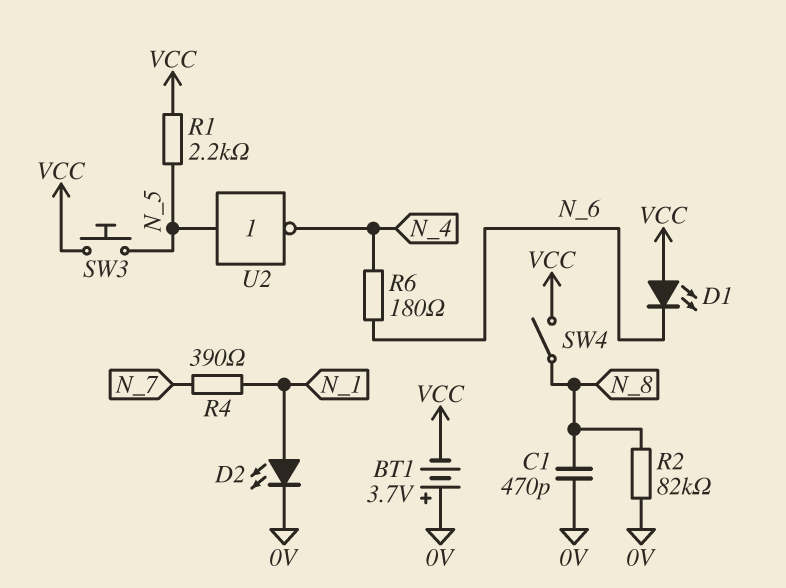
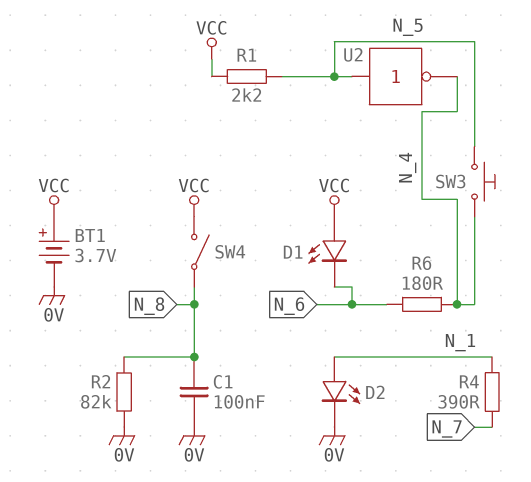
BT1: 3.7V (plus 0V, minus VCC) -> 3.7V (plus VCC, minus 0V)
C1: 470pF (0V, N_8) -> 100nF (0V, N_8)
SW3: button (N_5, VCC) -> button (N_4, N_5)

